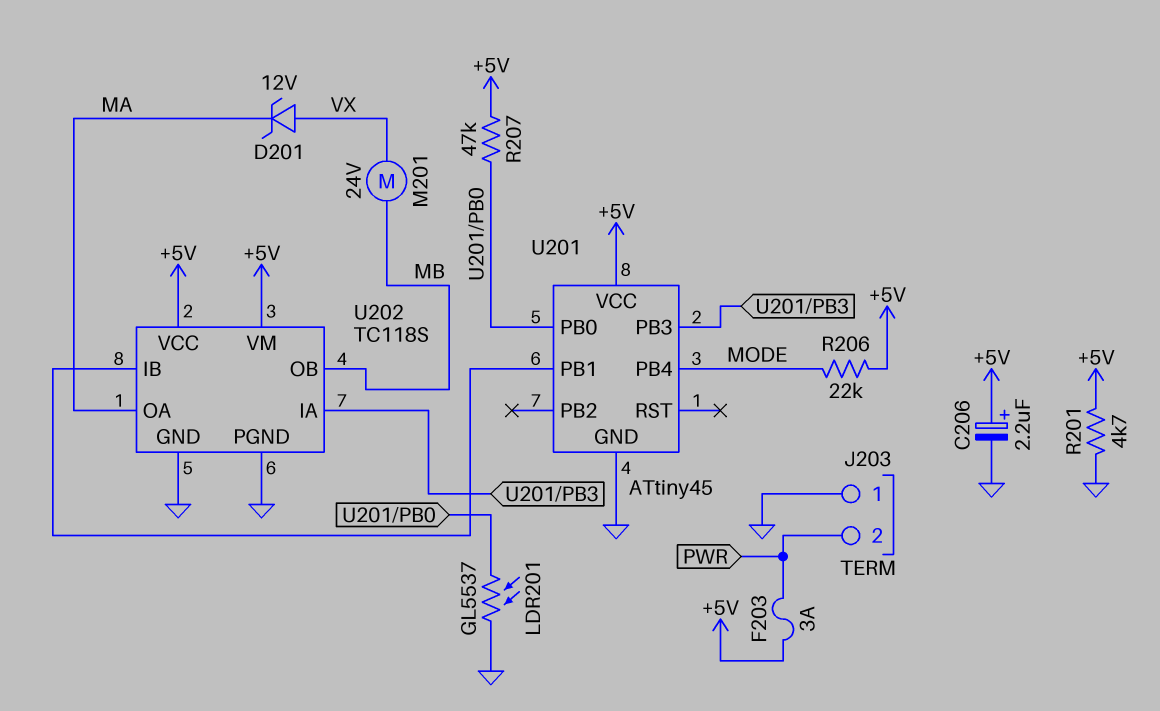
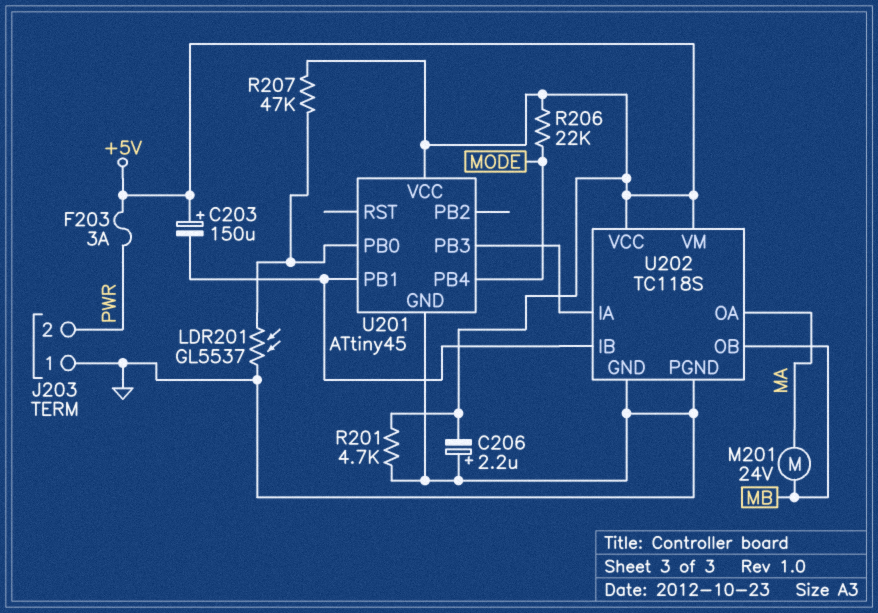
C203: none -> 150uF (plus +5V, minus U201/PB1)
C206: 2.2uF (plus +5V, minus GND) -> 2.2uF (plus GND, minus +5V)
D201: zener 12V (A VX, K MA) -> none
M201: motor 24V (MB, VX) -> motor 24V (MA, MB)

